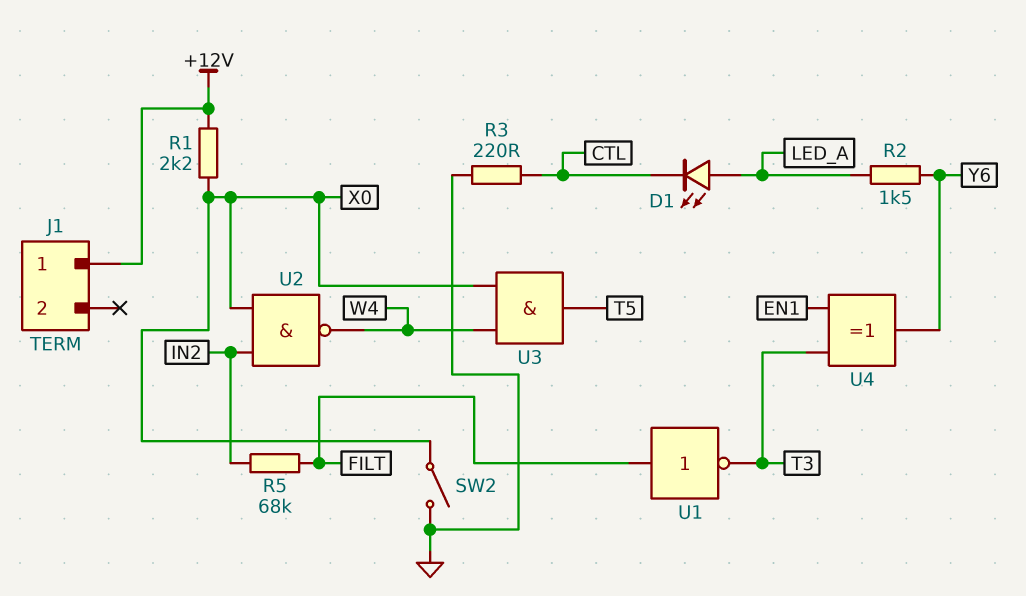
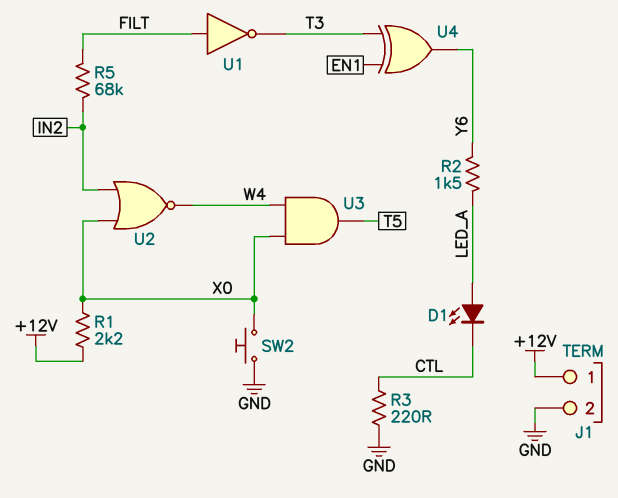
J1 pin 2: none -> GND
SW2: switch (GND, X0) -> button (GND, X0)
U2: NAND (in IN2, in X0, out W4) -> NOR (in IN2, in X0, out W4)

